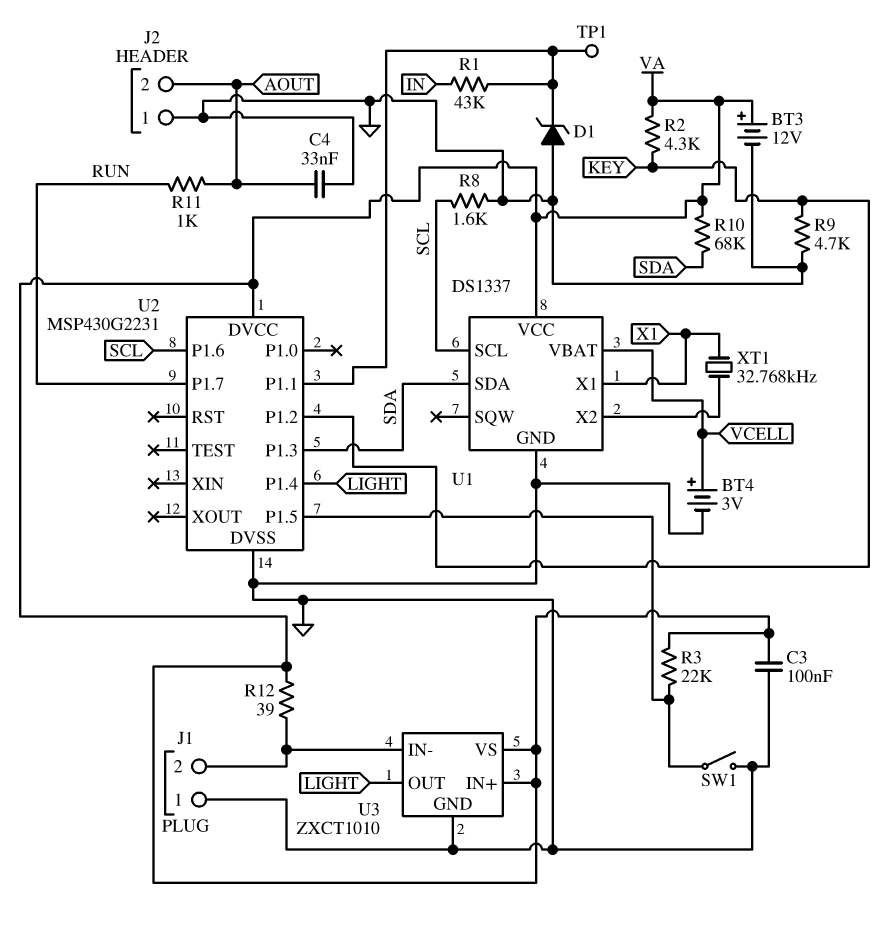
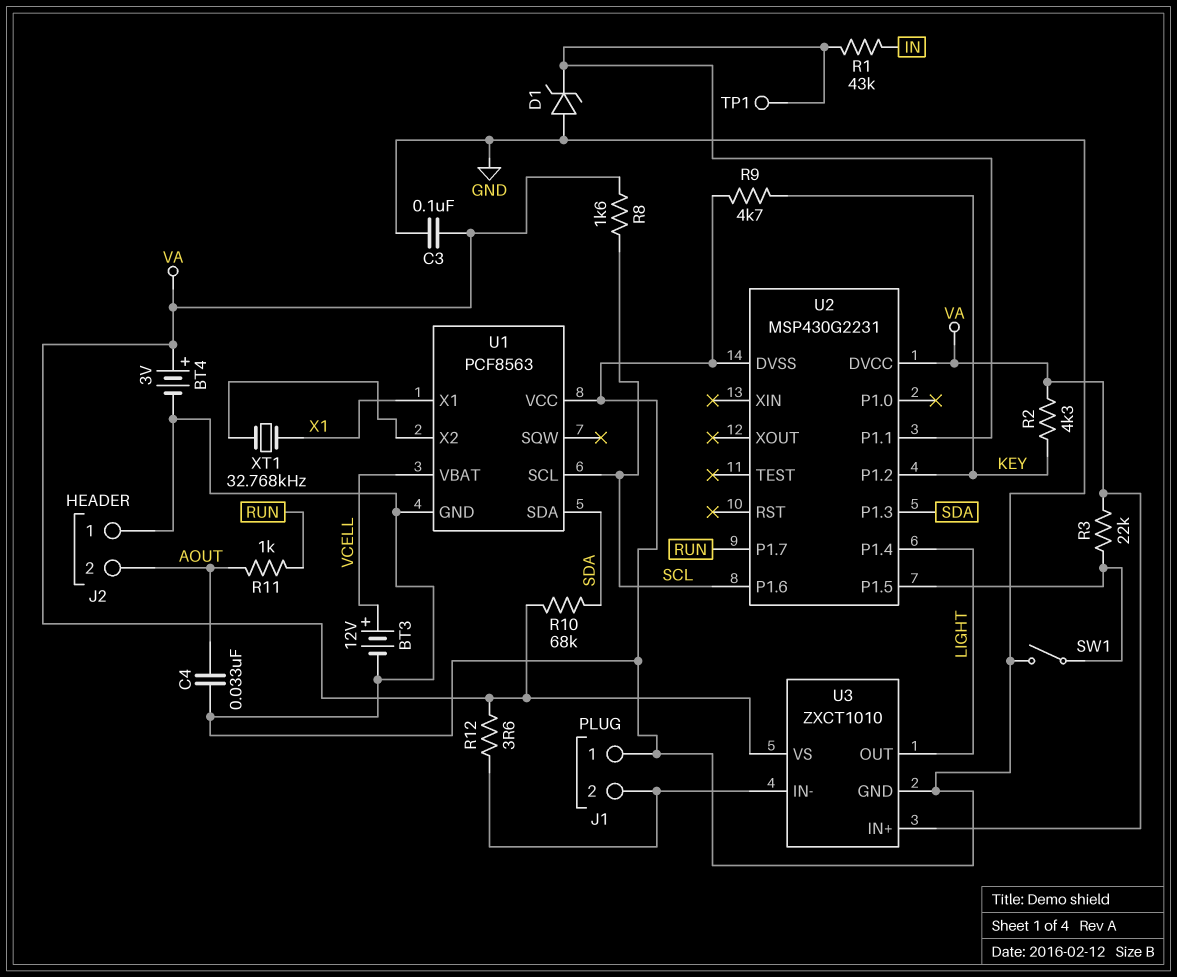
BT3: 12V (plus VA, minus GND) -> 12V (plus VCELL, minus GND)
BT4: 3V (plus VCELL, minus GND) -> 3V (plus VA, minus GND)
R8: 1.6k (GND, SCL) -> 1.6k (SCL, VA)
R12: 39 (J1/2, VA) -> 3.6 (J1/2, VA)
U1: DS1337 -> PCF8563
U1 pin VCC: VA -> GND

